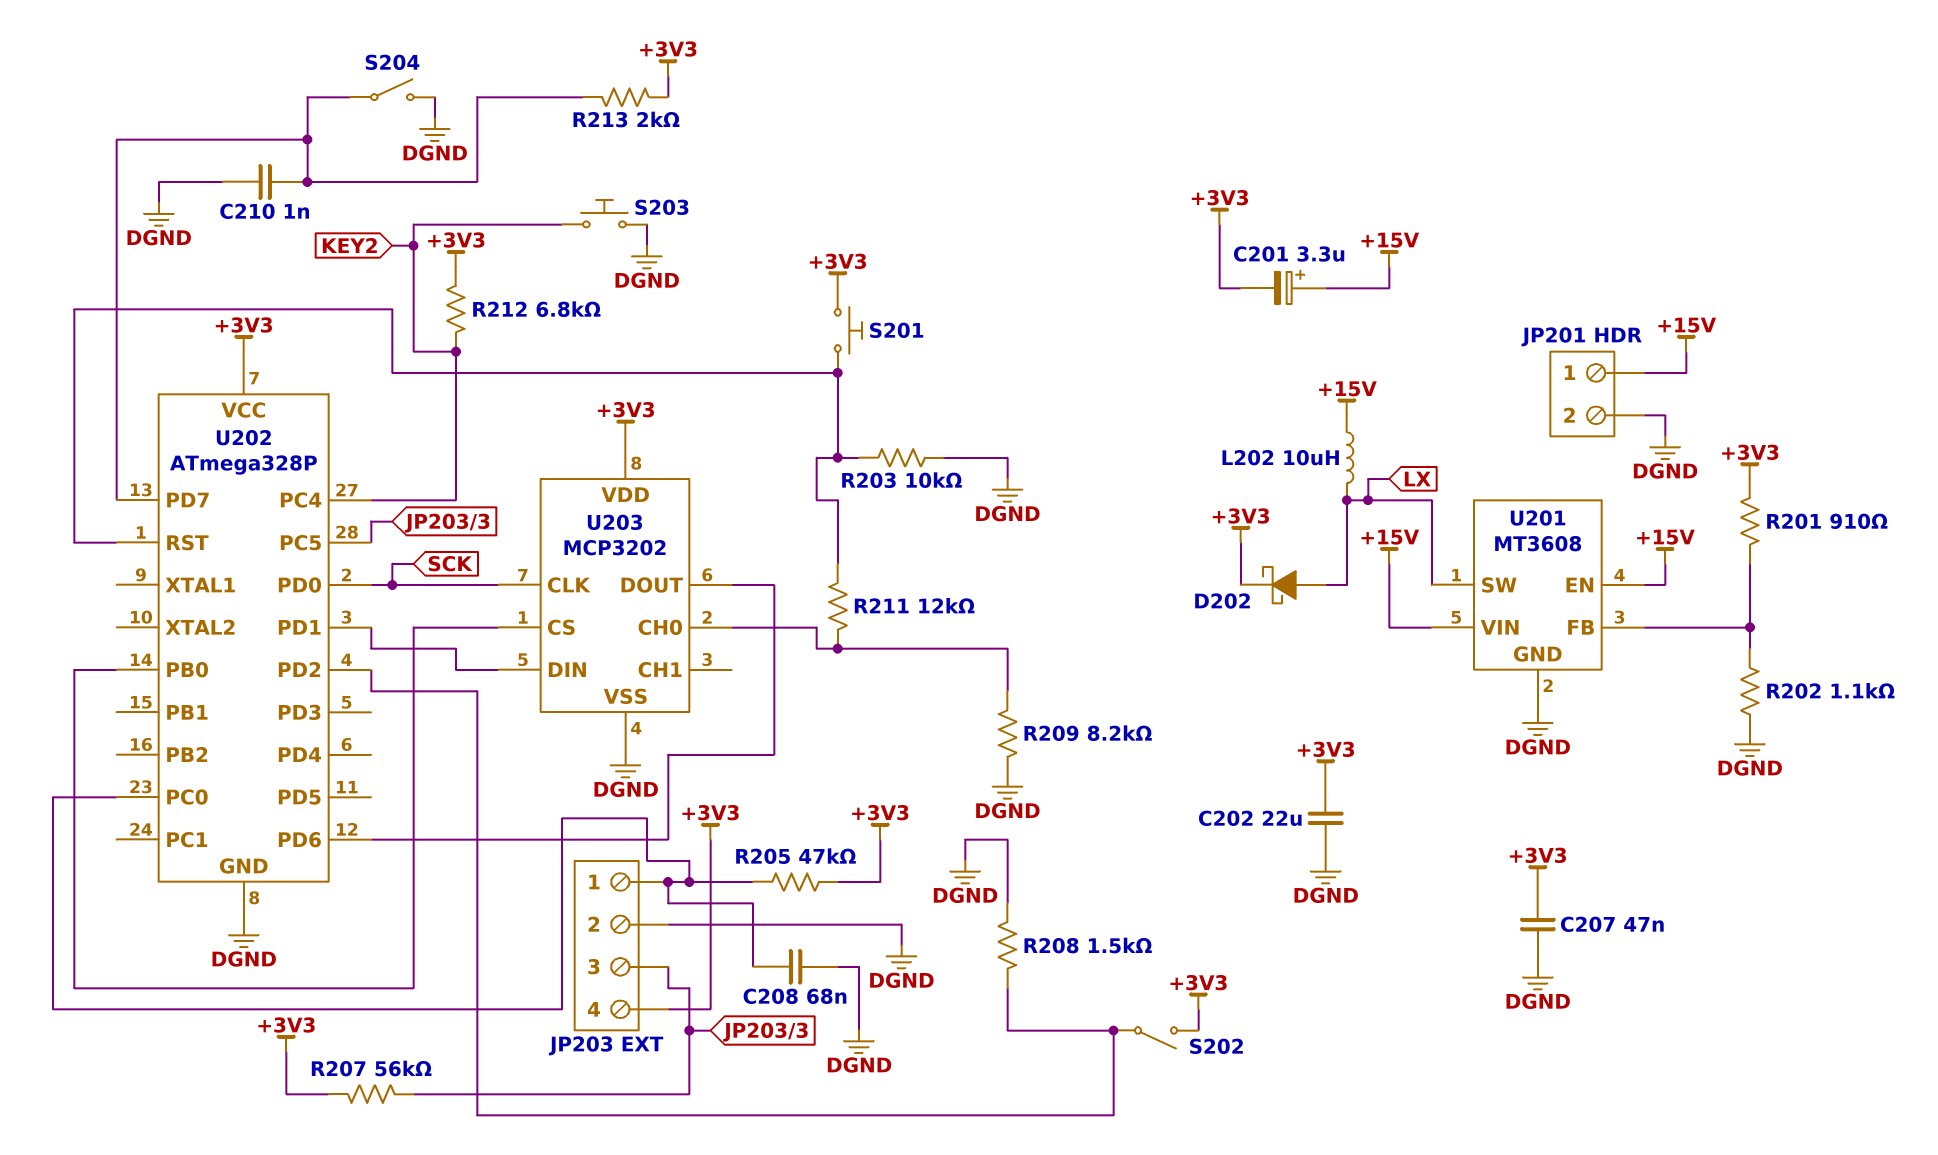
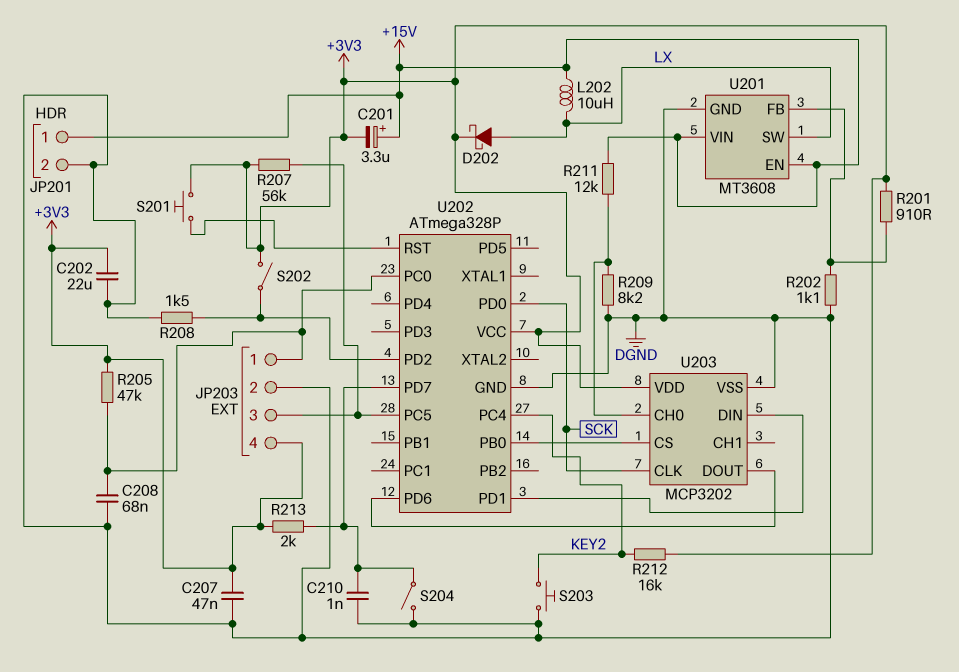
R203: 10k (DGND, U202/RST) -> none
R211: 12k (U202/RST, U203/CH0) -> 12k (+15V, U203/CH0)
R212: 6.8k (+3V3, KEY2) -> 16k (+3V3, KEY2)

